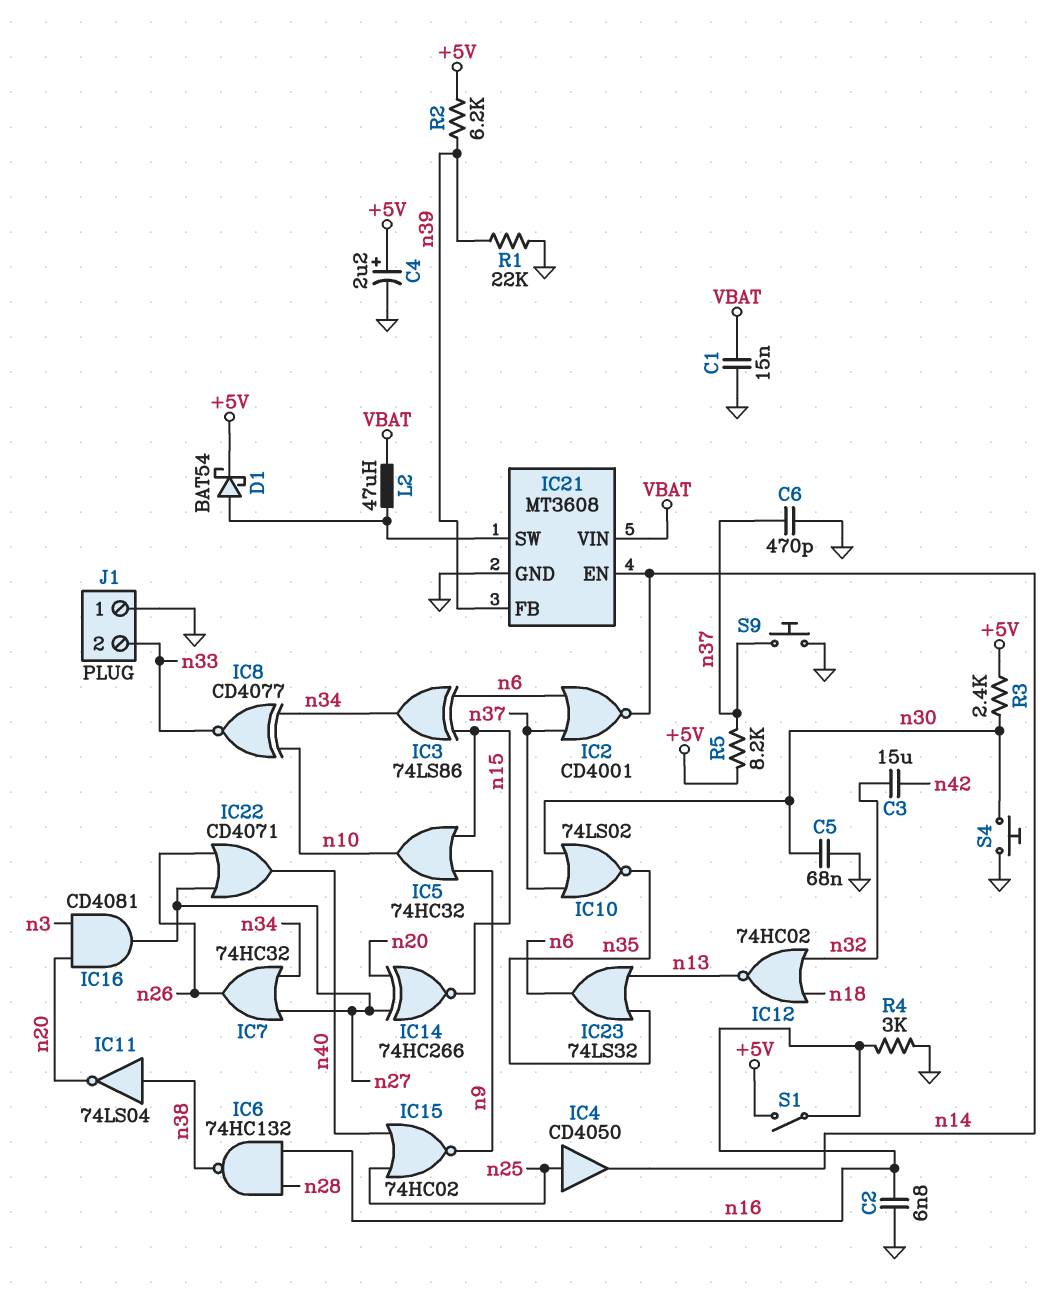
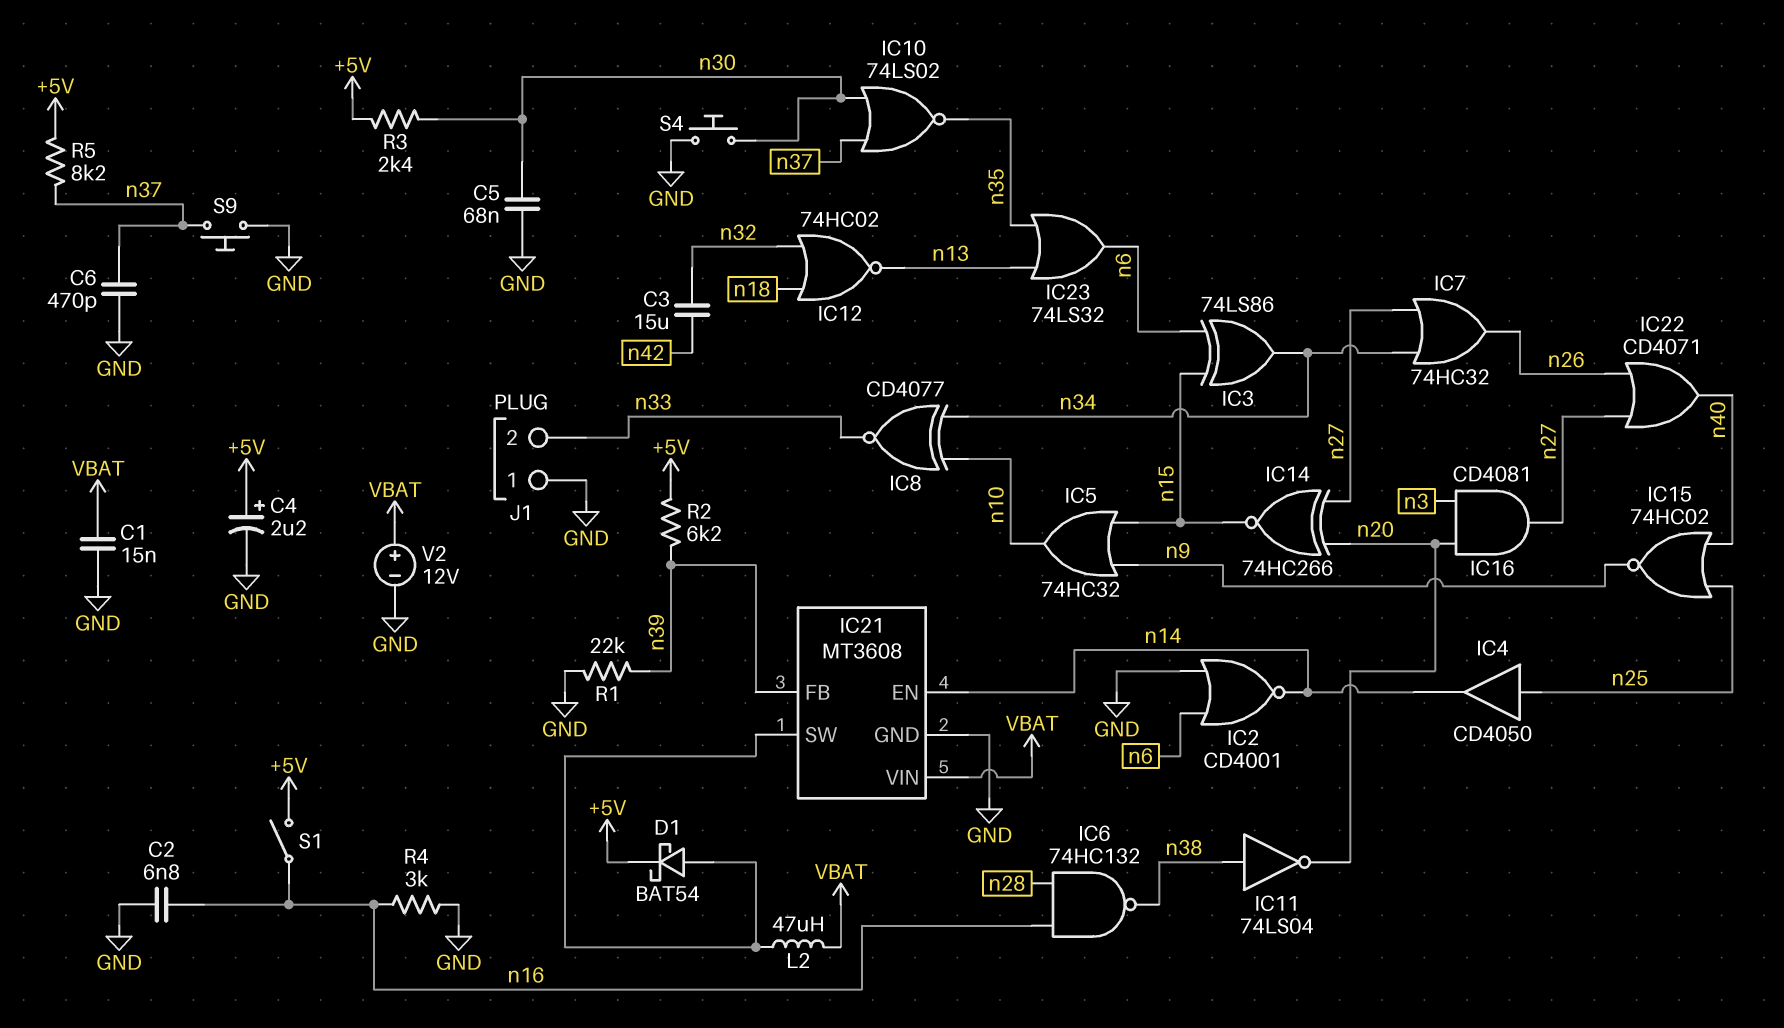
IC2: NOR CD4001 (in n6, in n37, out n14) -> NOR CD4001 (in GND, in n6, out n14)
V2: none -> 12V (plus VBAT, minus GND)

